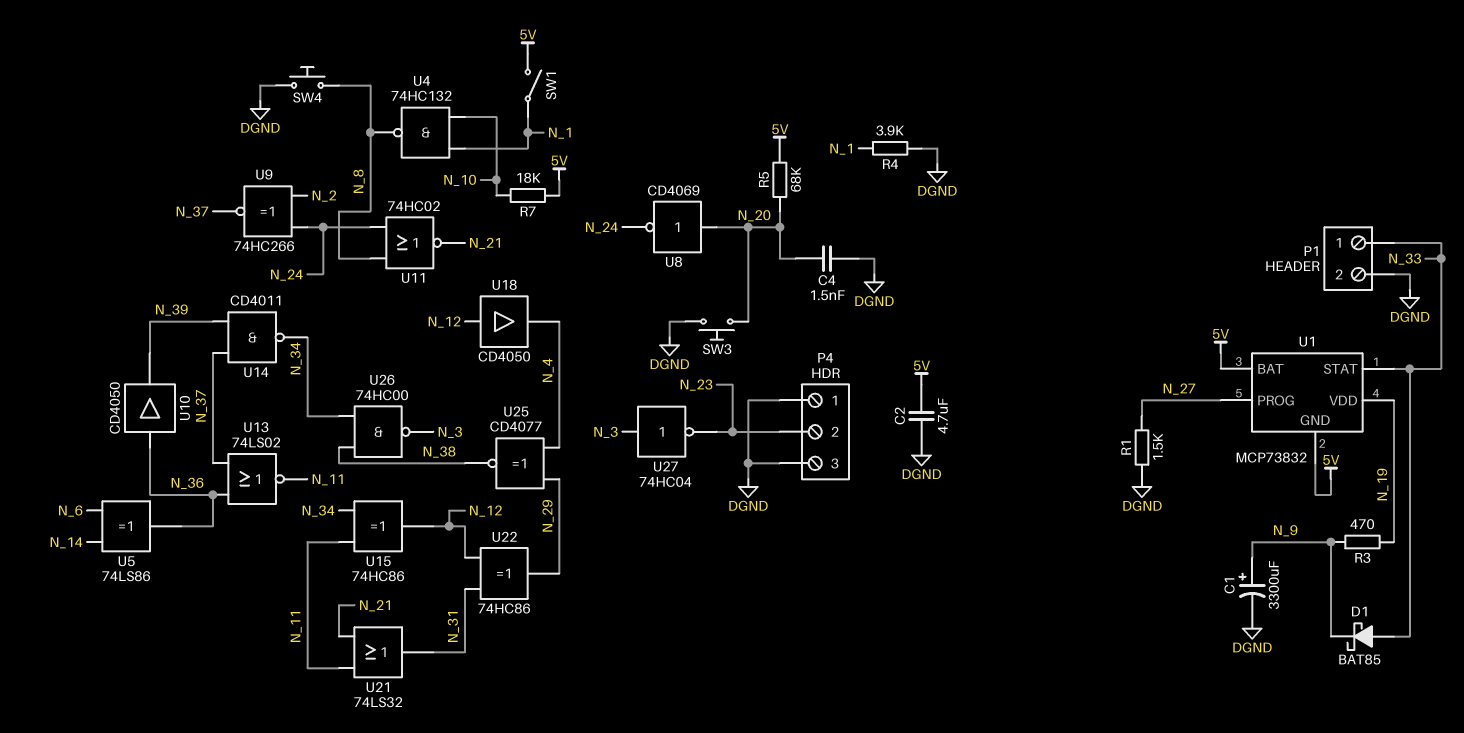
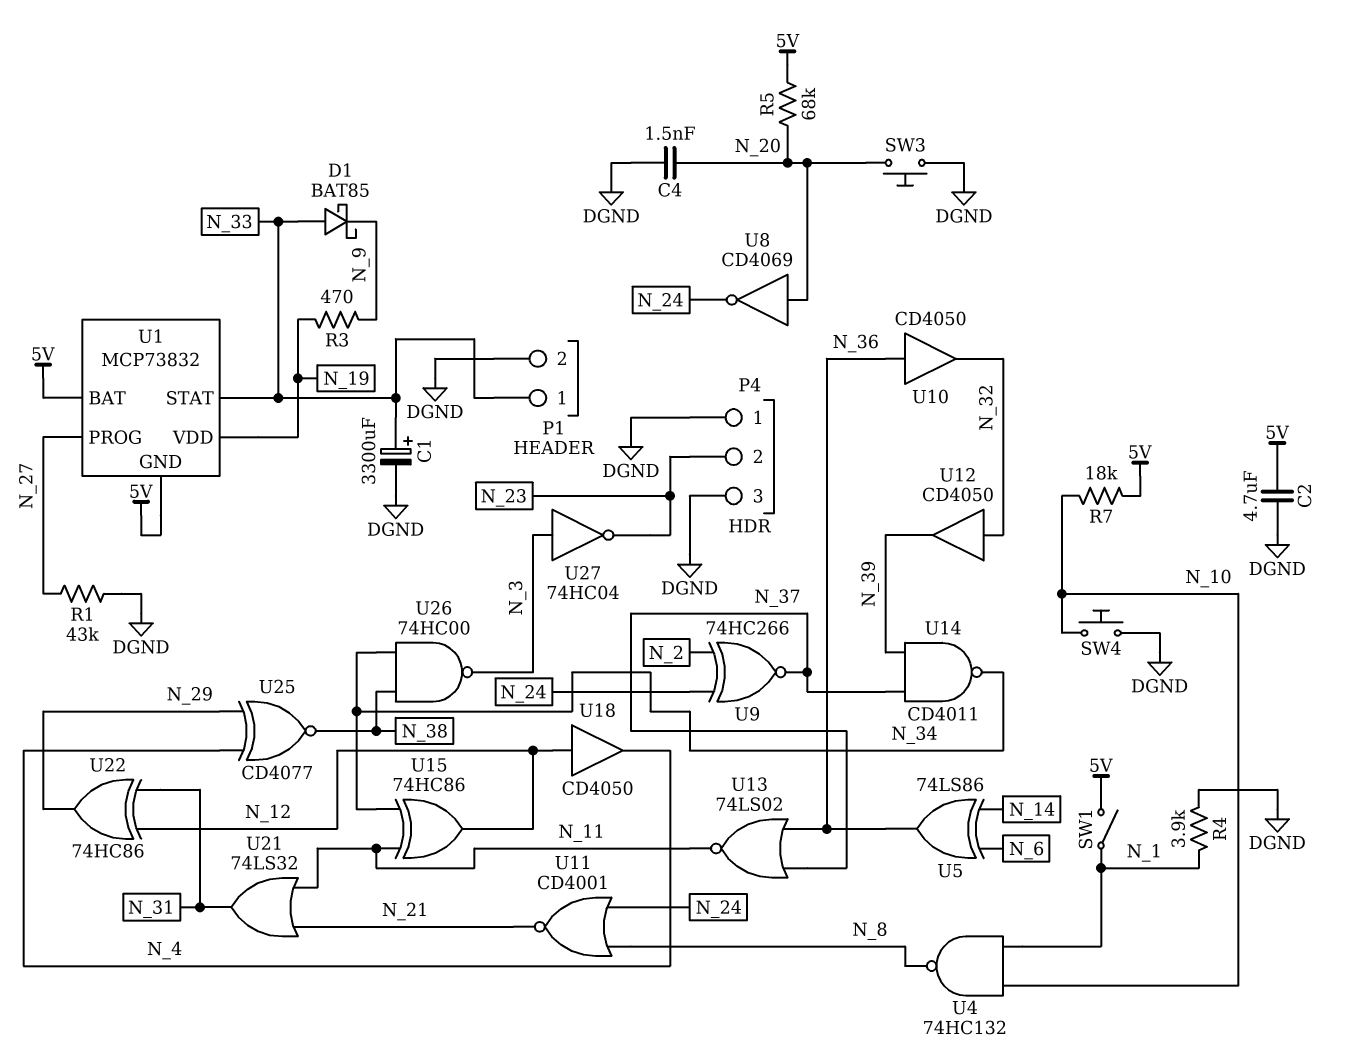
C1: 3300uF (plus N_9, minus DGND) -> 3300uF (plus N_33, minus DGND)
R1: 1.5k (DGND, N_27) -> 43k (DGND, N_27)
SW4: button (DGND, N_8) -> button (DGND, N_10)
U10: buffer CD4050 (in N_36, out N_39) -> buffer CD4050 (in N_36, out N_32)
U11: NOR 74HC02 (in N_8, in N_24, out N_21) -> NOR CD4001 (in N_8, in N_24, out N_21)
U12: none -> buffer CD4050 (in N_32, out N_39)

